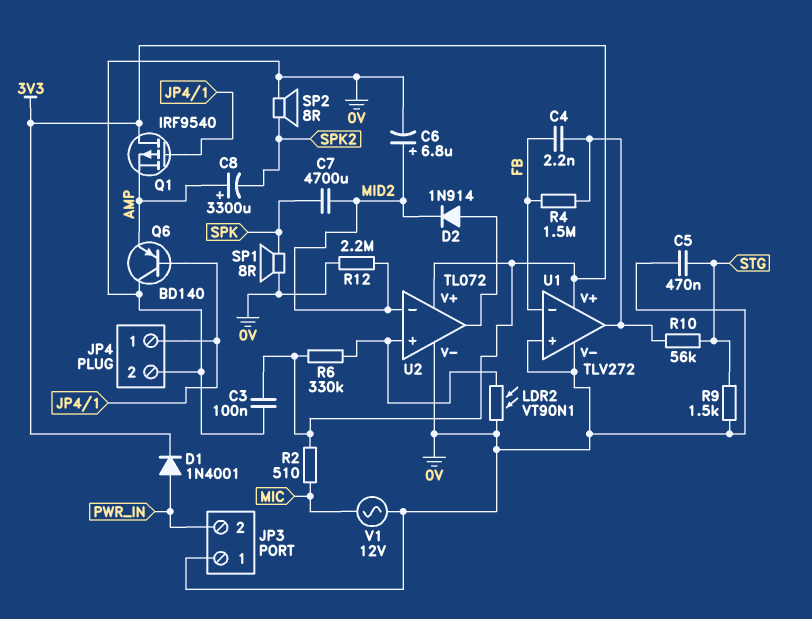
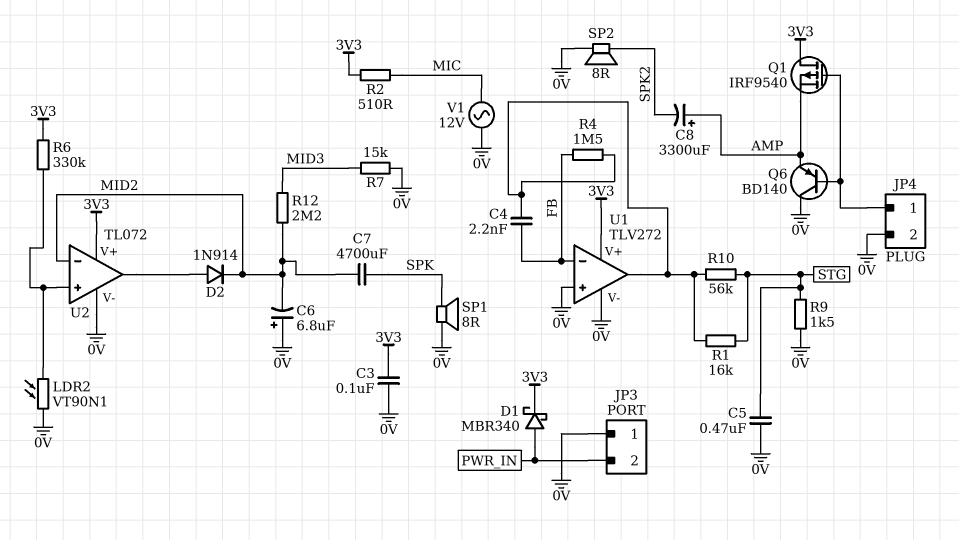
C6: 6.8uF (plus MID2, minus 0V) -> 6.8uF (plus 0V, minus MID2)
D1: diode 1N4001 (A PWR_IN, K 3V3) -> schottky MBR340 (A PWR_IN, K 3V3)
R1: none -> 16k (STG, U1/out)
R7: none -> 15k (0V, MID3)
R12: 2.2M (0V, MID2) -> 2.2M (MID2, MID3)

